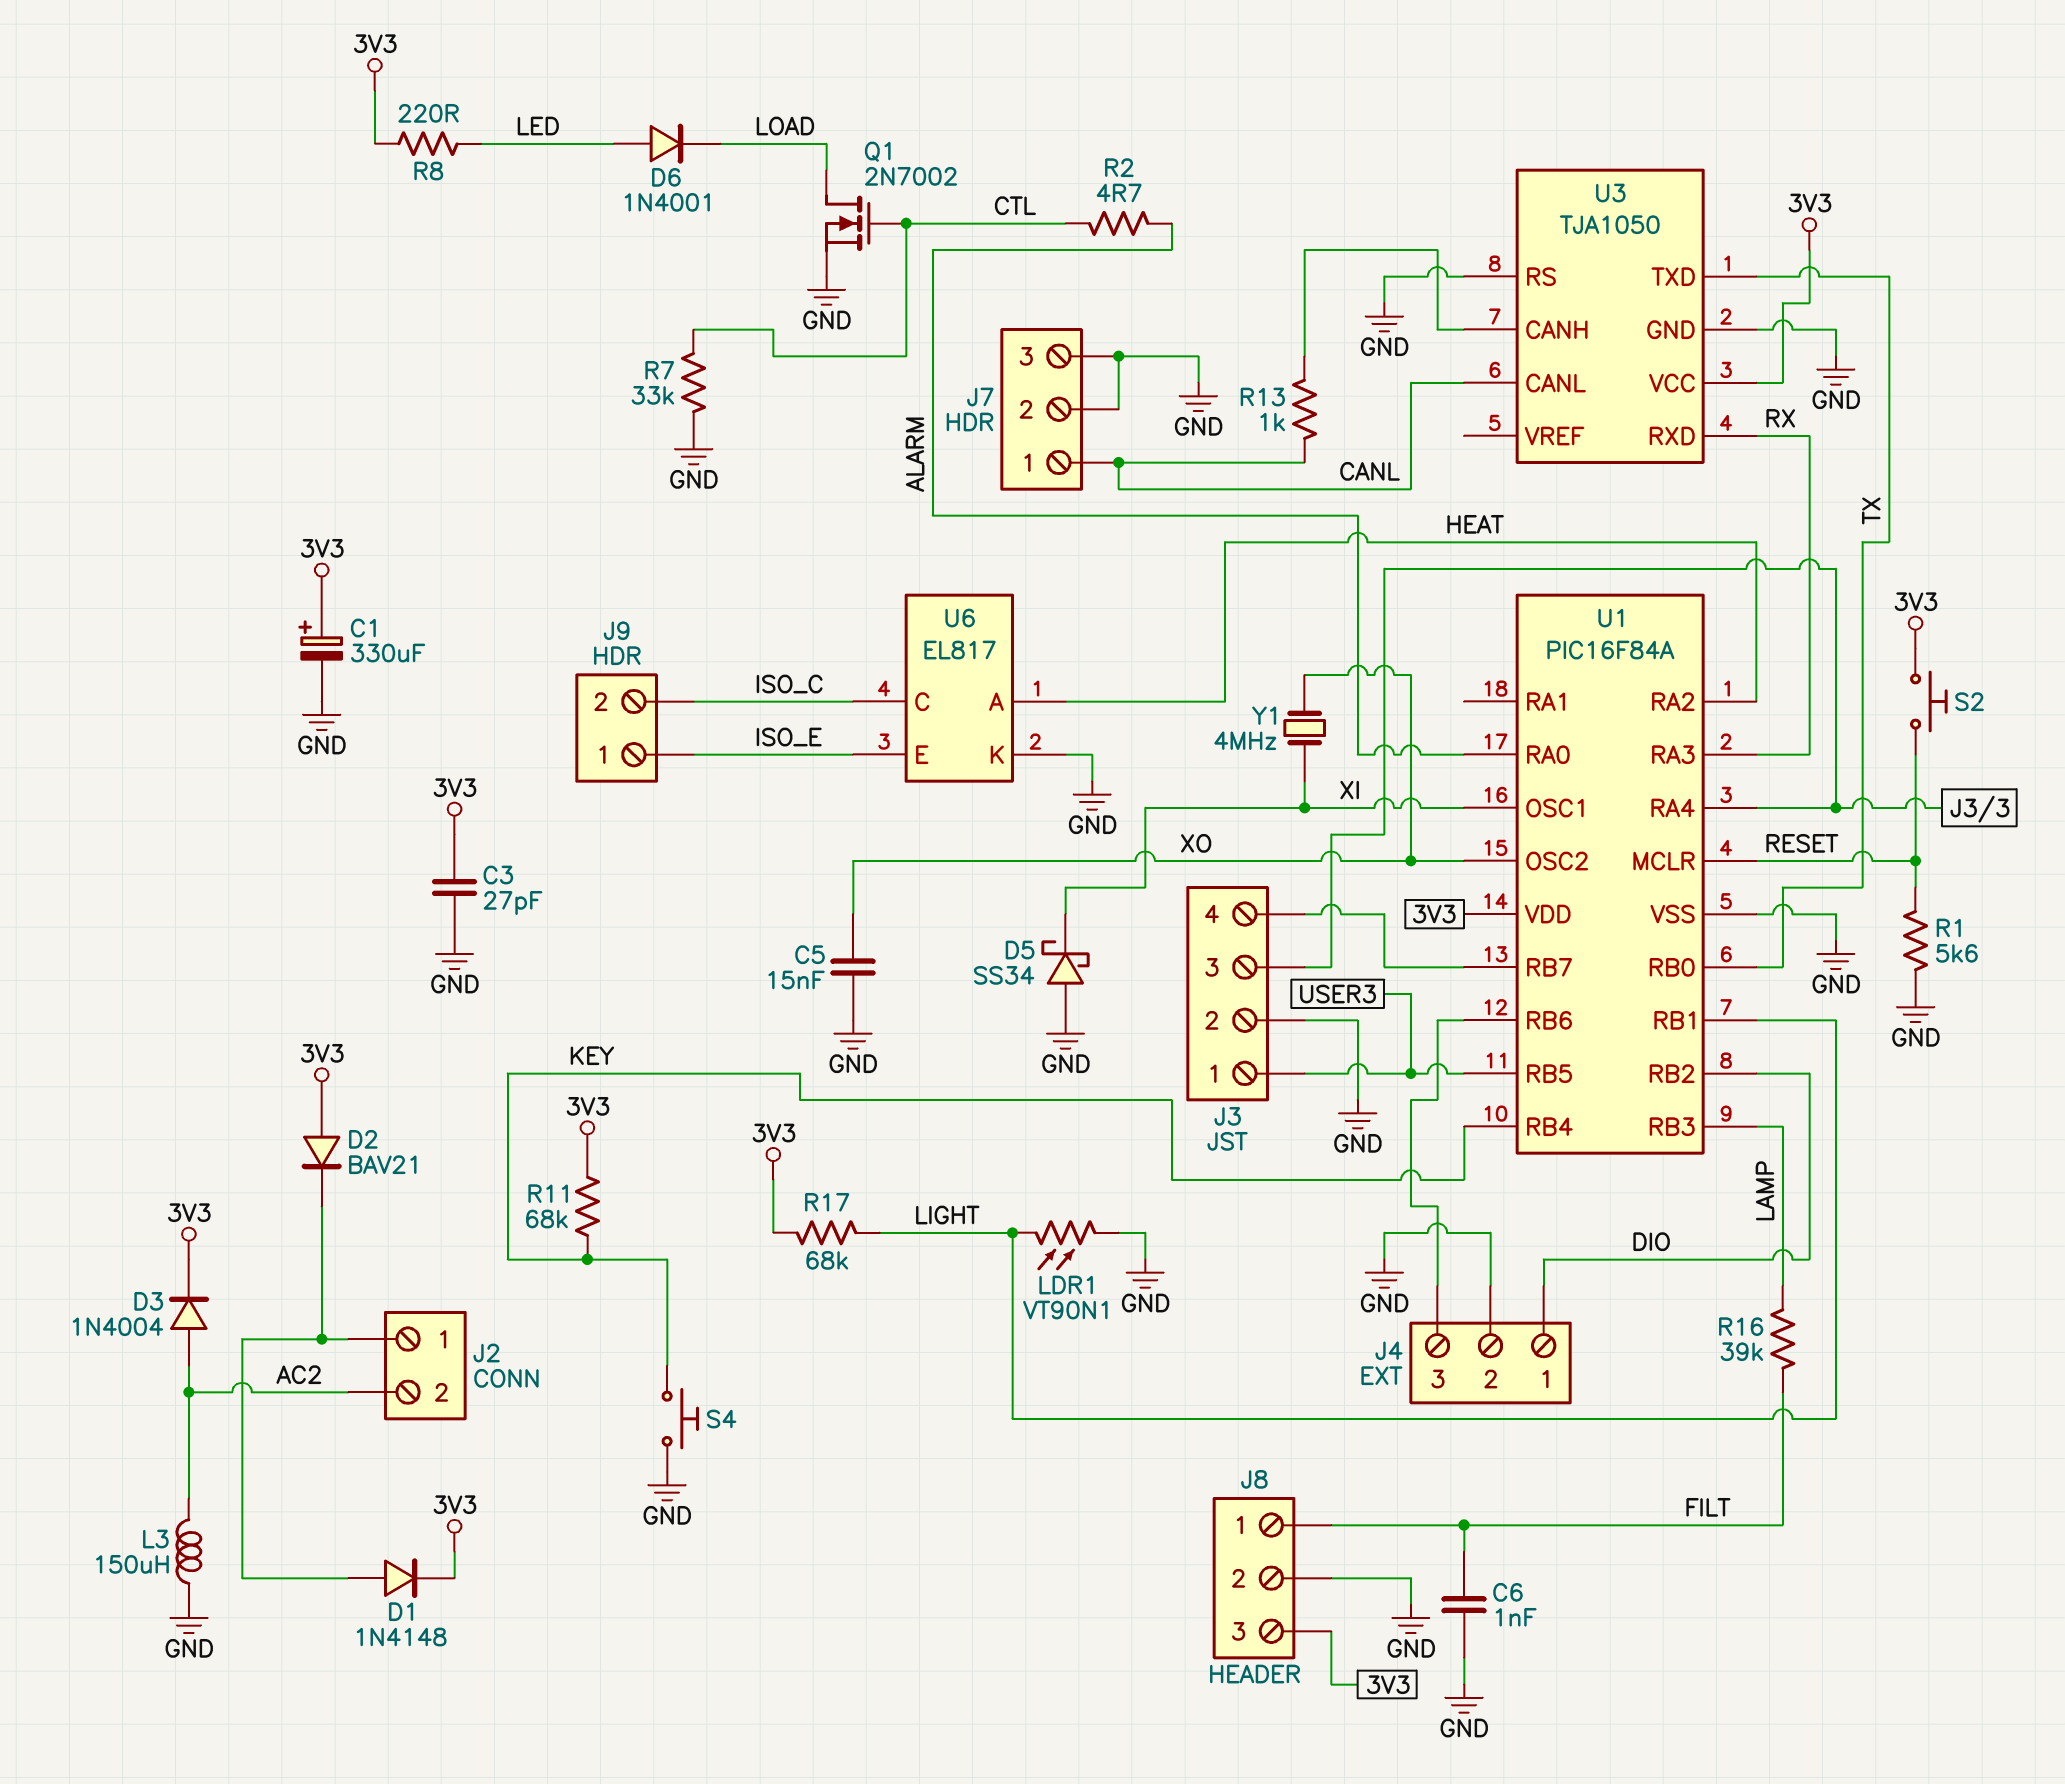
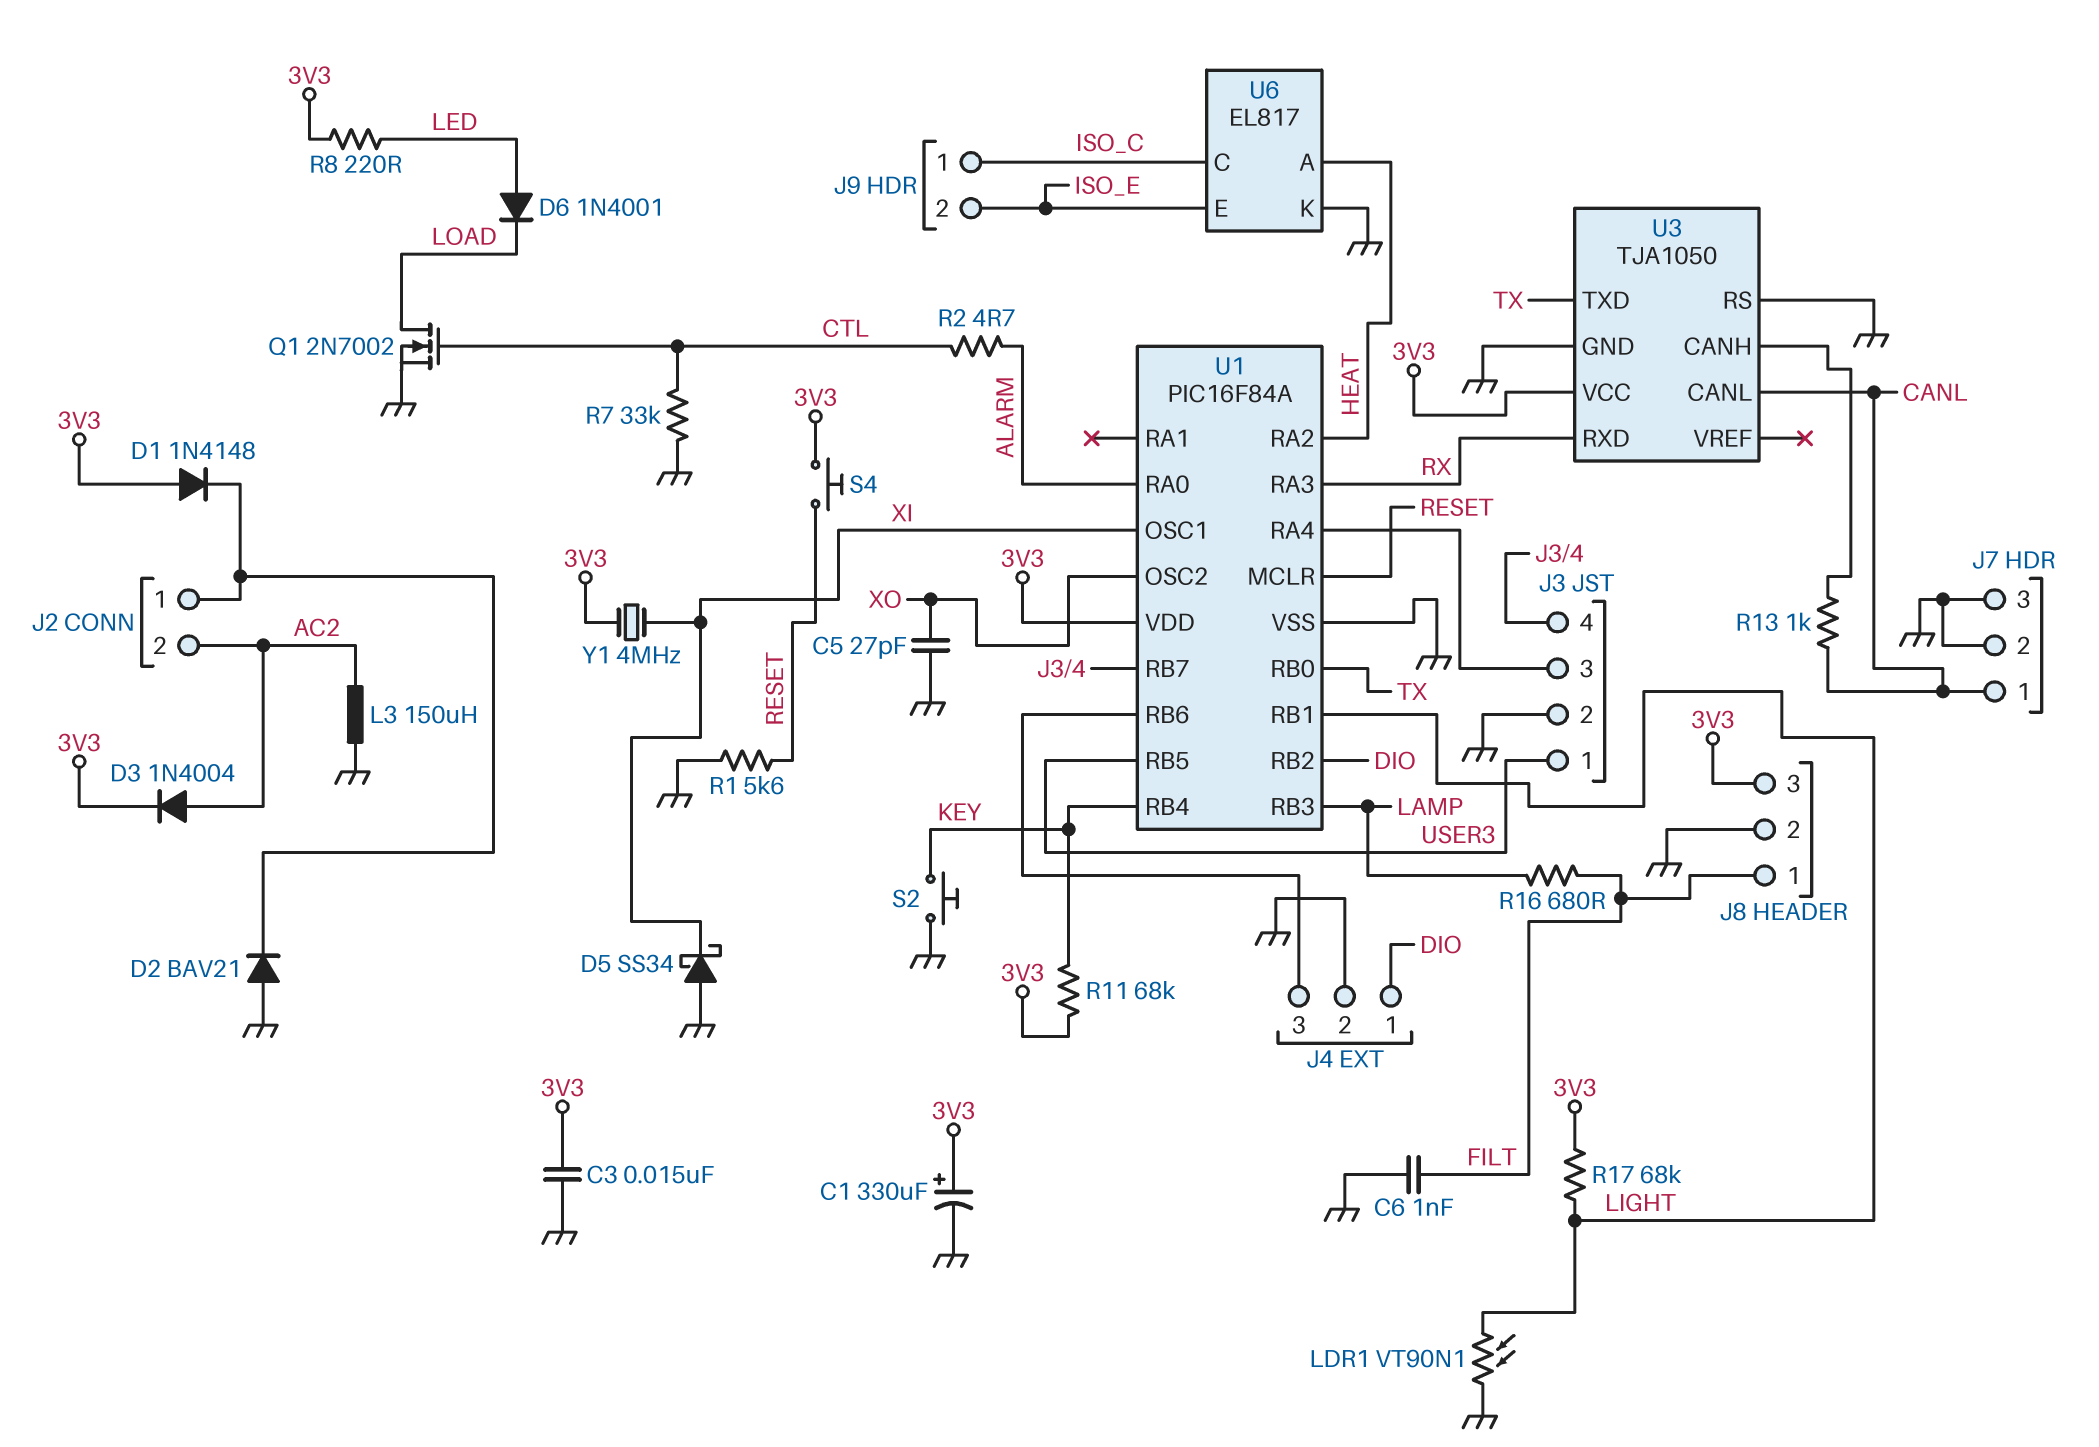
C3: 27pF (3V3, GND) -> 15nF (3V3, GND)
C5: 15nF (GND, XO) -> 27pF (GND, XO)
D1: diode 1N4148 (A J2/1, K 3V3) -> diode 1N4148 (A 3V3, K J2/1)
D2: diode BAV21 (A 3V3, K J2/1) -> diode BAV21 (A GND, K J2/1)
J9 pin 1: ISO_E -> ISO_C
J9 pin 2: ISO_C -> ISO_E
R16: 39k (FILT, LAMP) -> 680 (FILT, LAMP)
S2: button (3V3, RESET) -> button (GND, KEY)
S4: button (GND, KEY) -> button (3V3, RESET)
Y1: 4MHz (XI, XO) -> 4MHz (3V3, XI)

